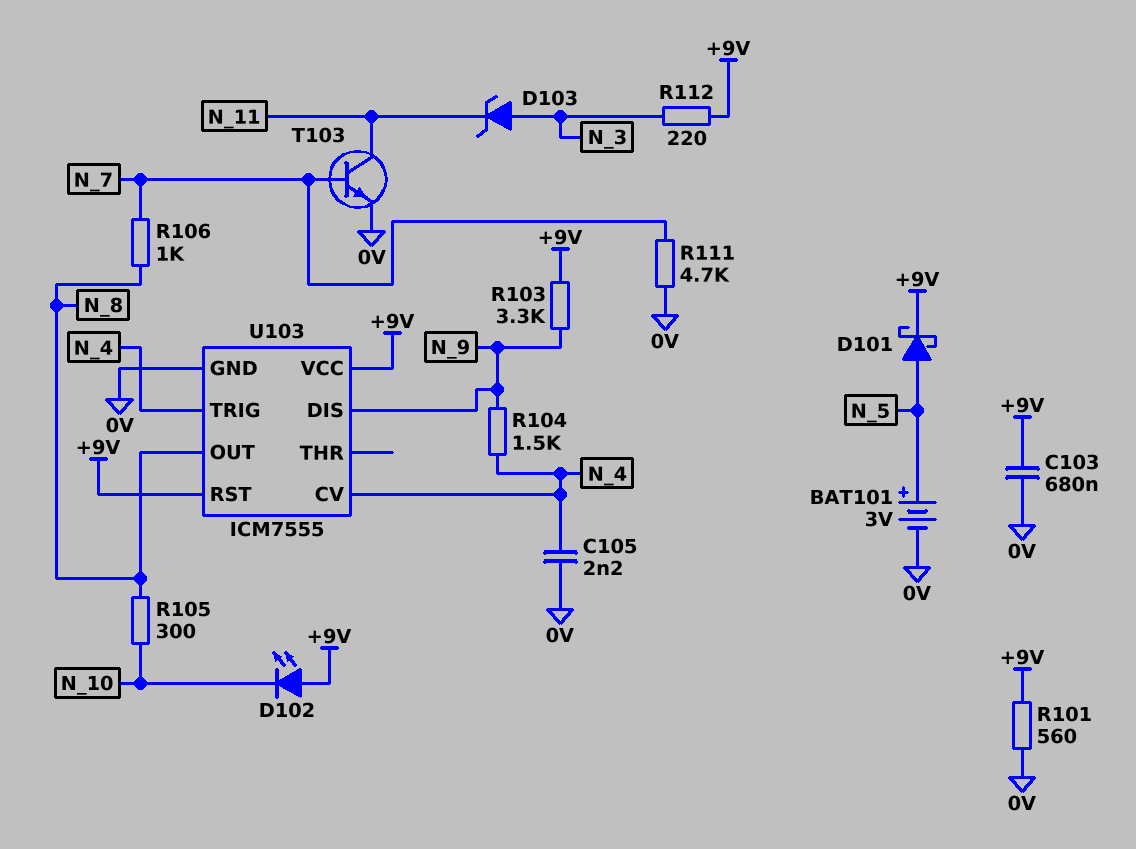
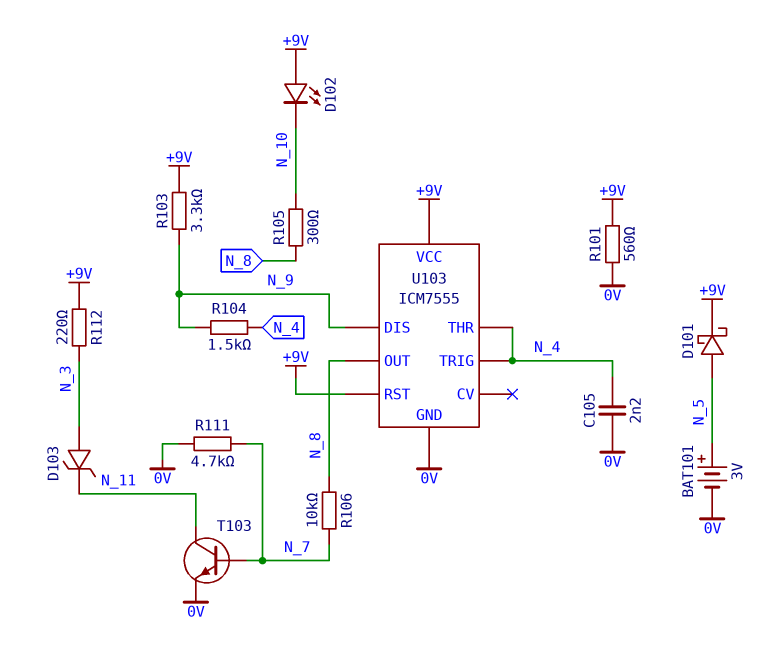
C103: 680nF (+9V, 0V) -> none
R106: 1k (N_7, N_8) -> 10k (N_7, N_8)
U103 pin CV: N_4 -> none
U103 pin THR: none -> N_4

